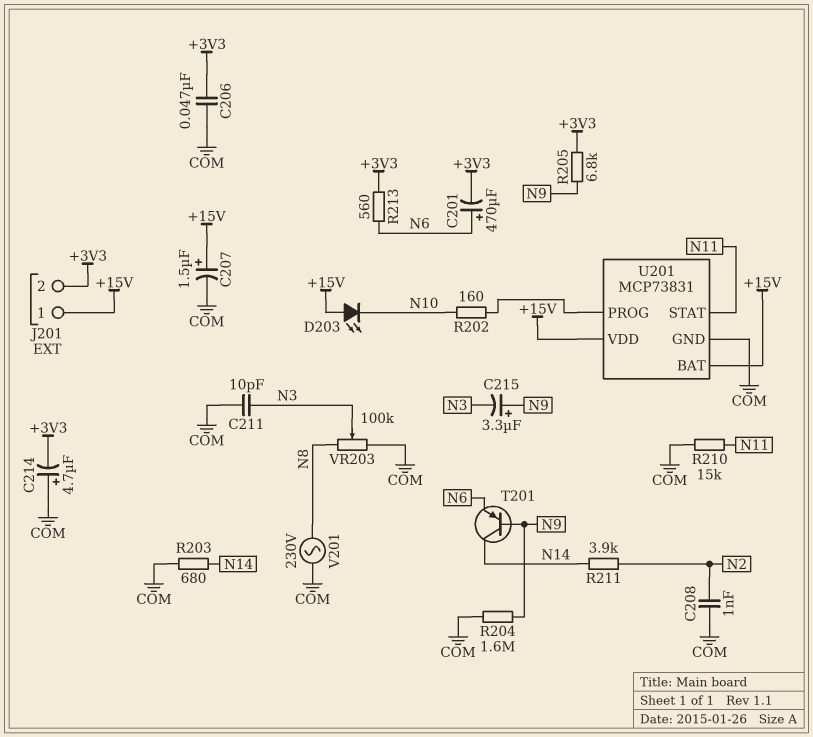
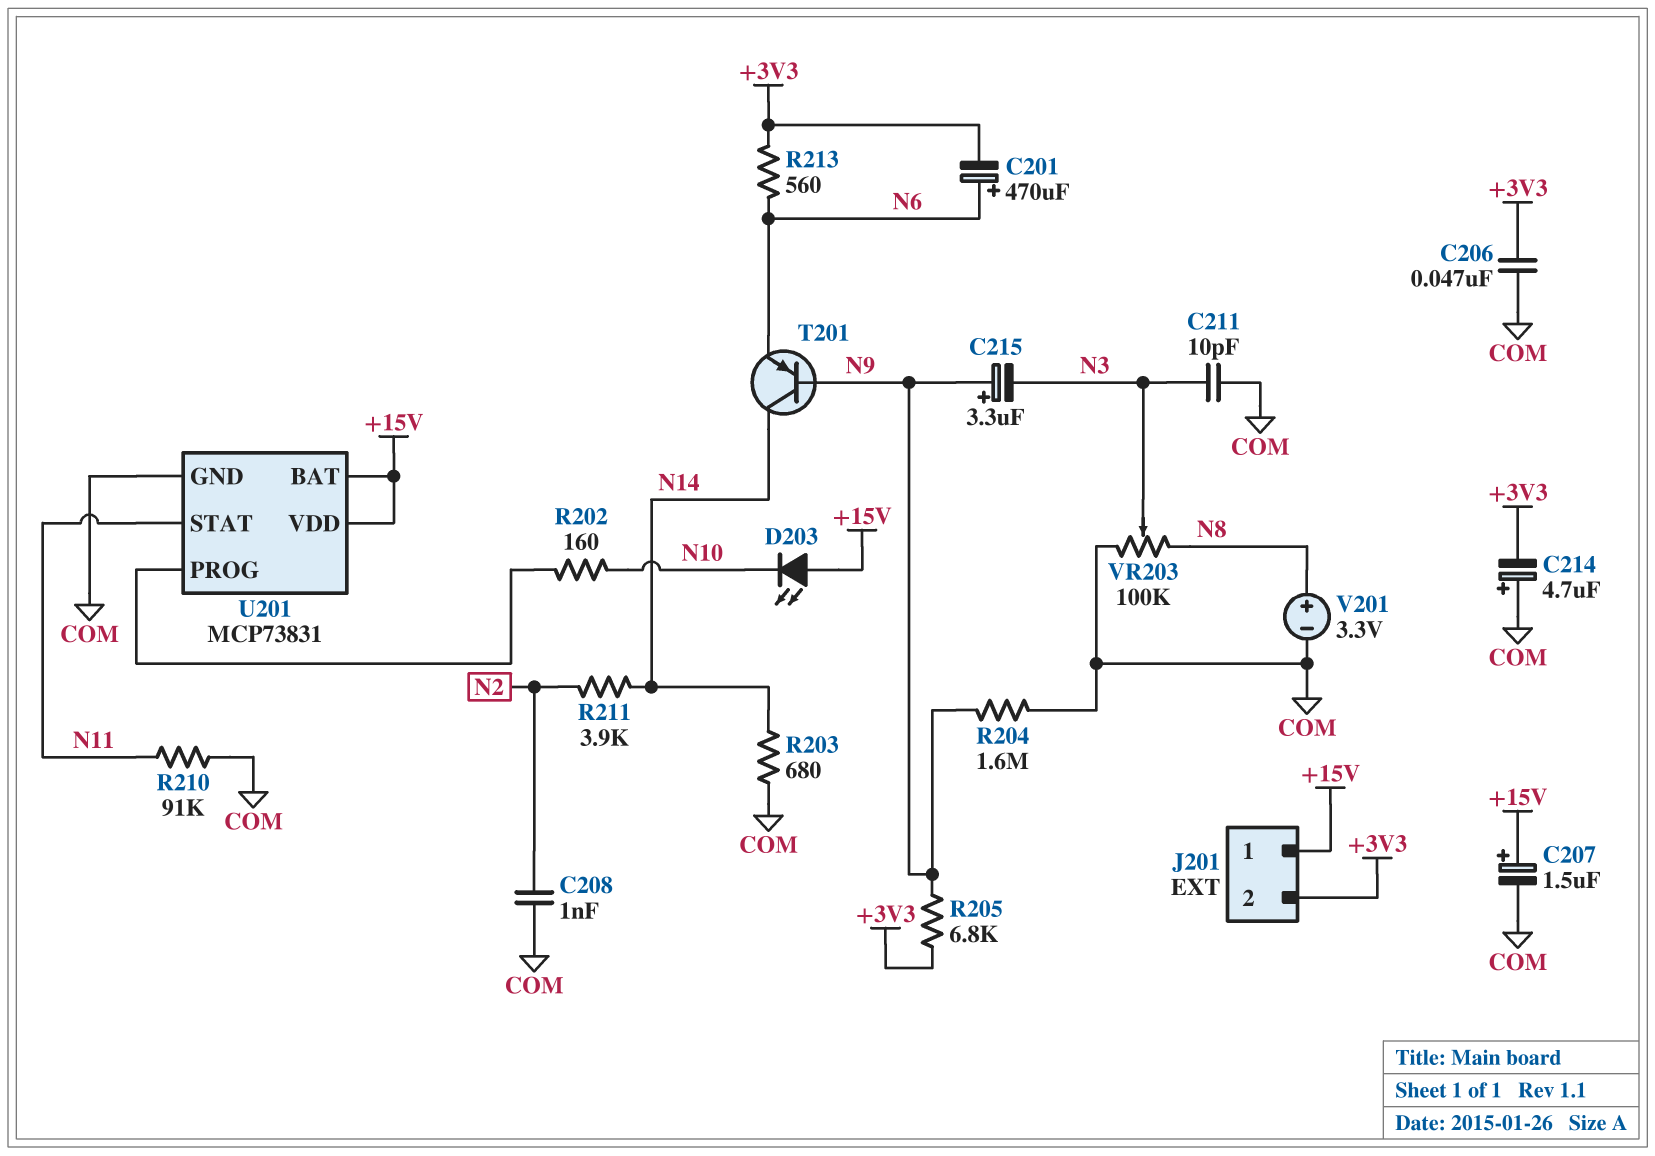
R210: 15k (COM, N11) -> 91k (COM, N11)
V201: AC 230V (COM, N8) -> 3.3V (plus N8, minus COM)

